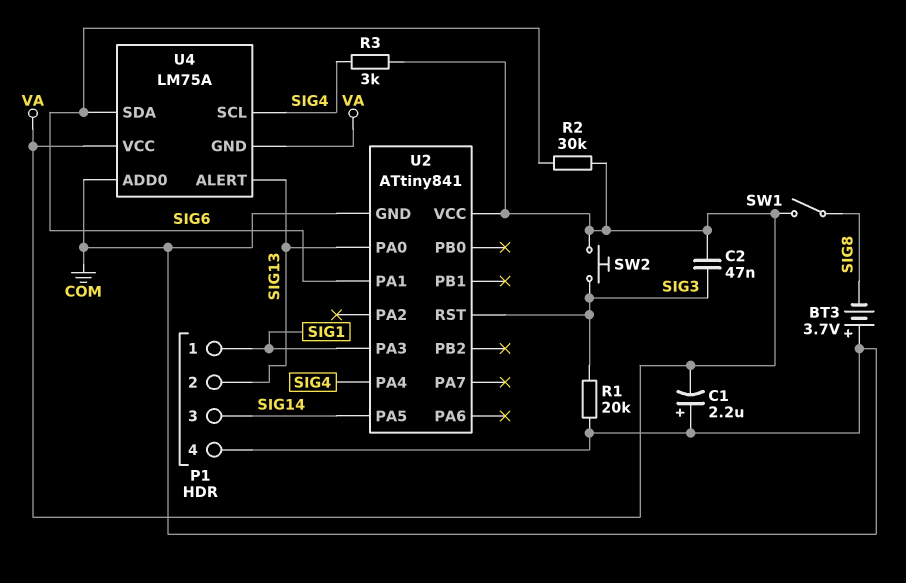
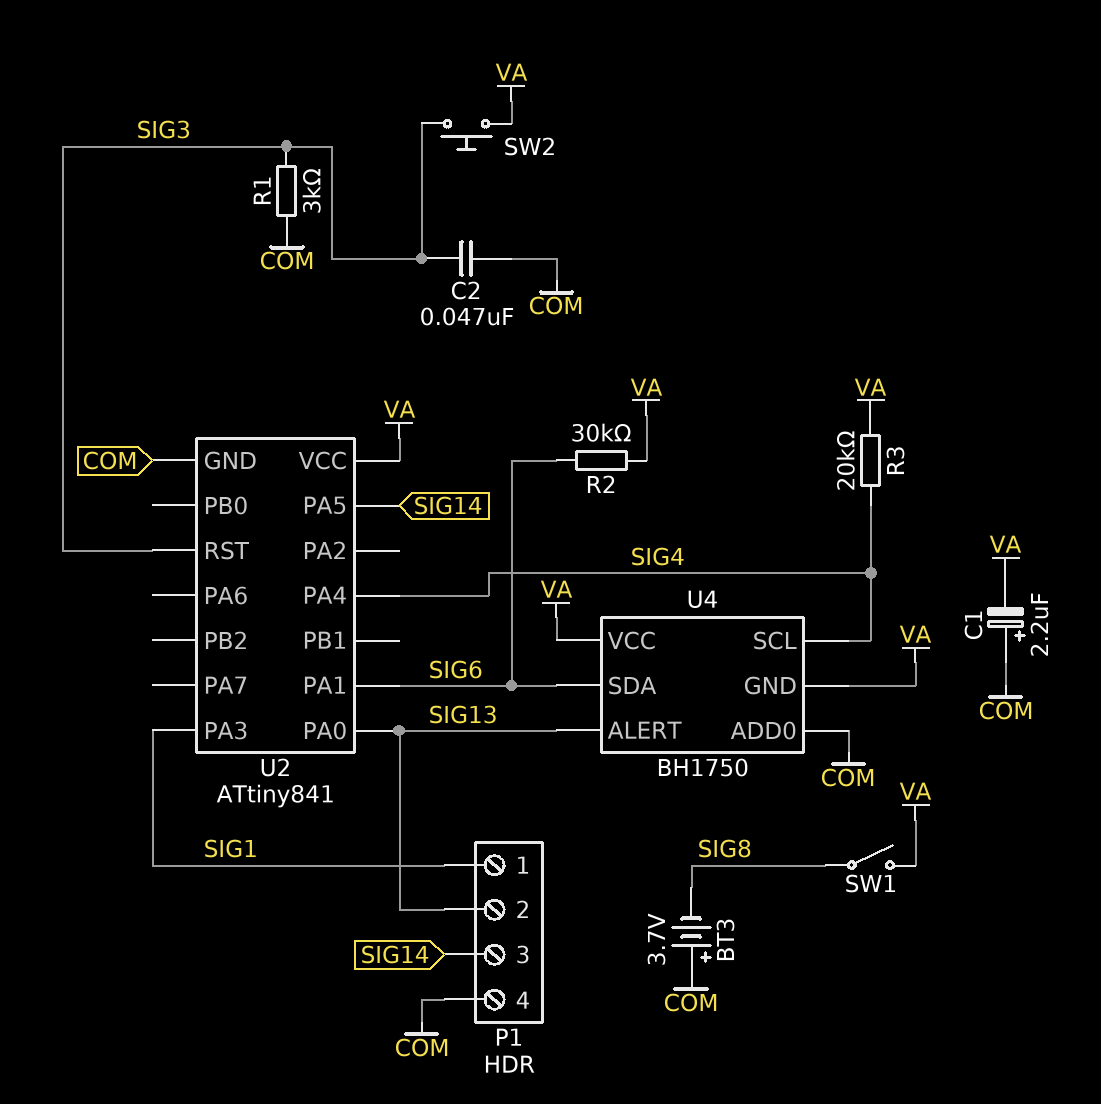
C2: 47nF (SIG3, VA) -> 47nF (COM, SIG3)
R1: 20k (COM, SIG3) -> 3k (COM, SIG3)
R3: 3k (SIG4, VA) -> 20k (SIG4, VA)
U4: LM75A -> BH1750

